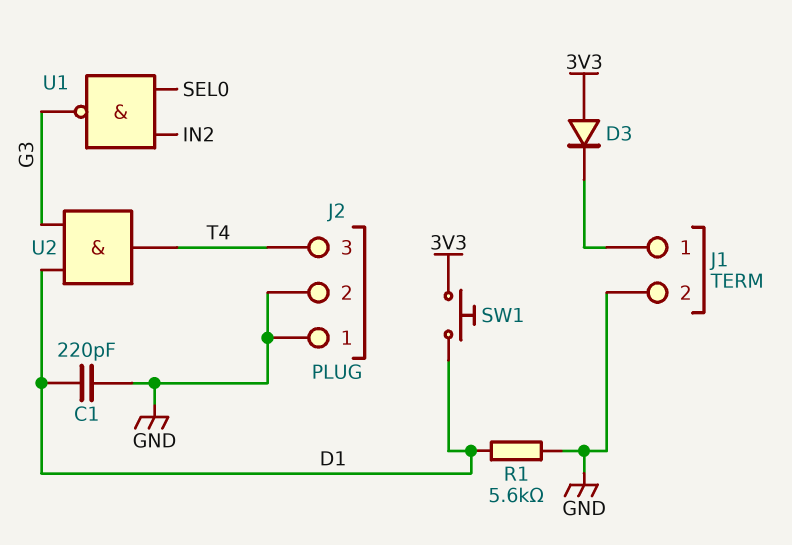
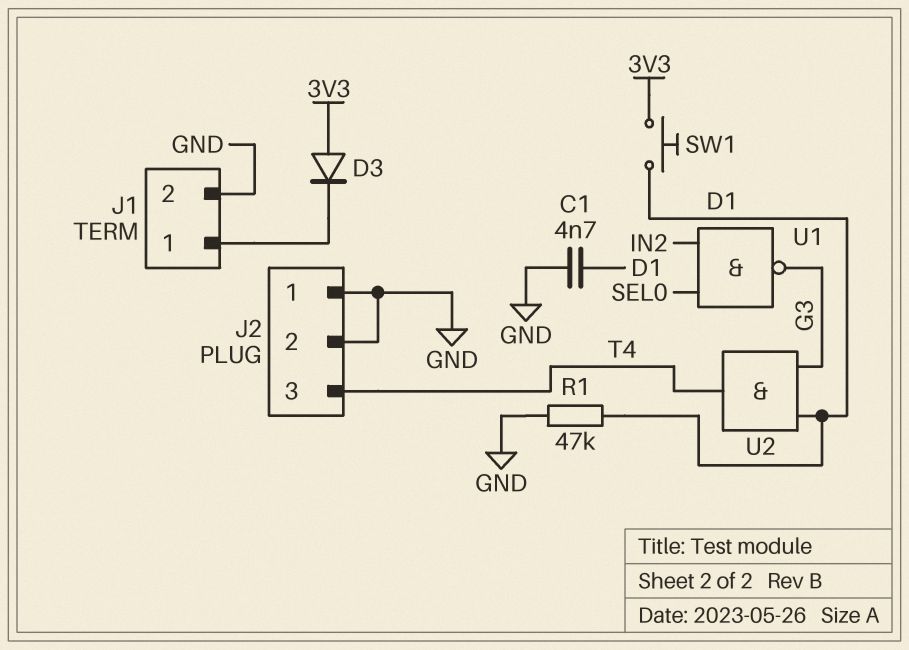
C1: 220pF (D1, GND) -> 4.7nF (D1, GND)
R1: 5.6k (D1, GND) -> 47k (D1, GND)

